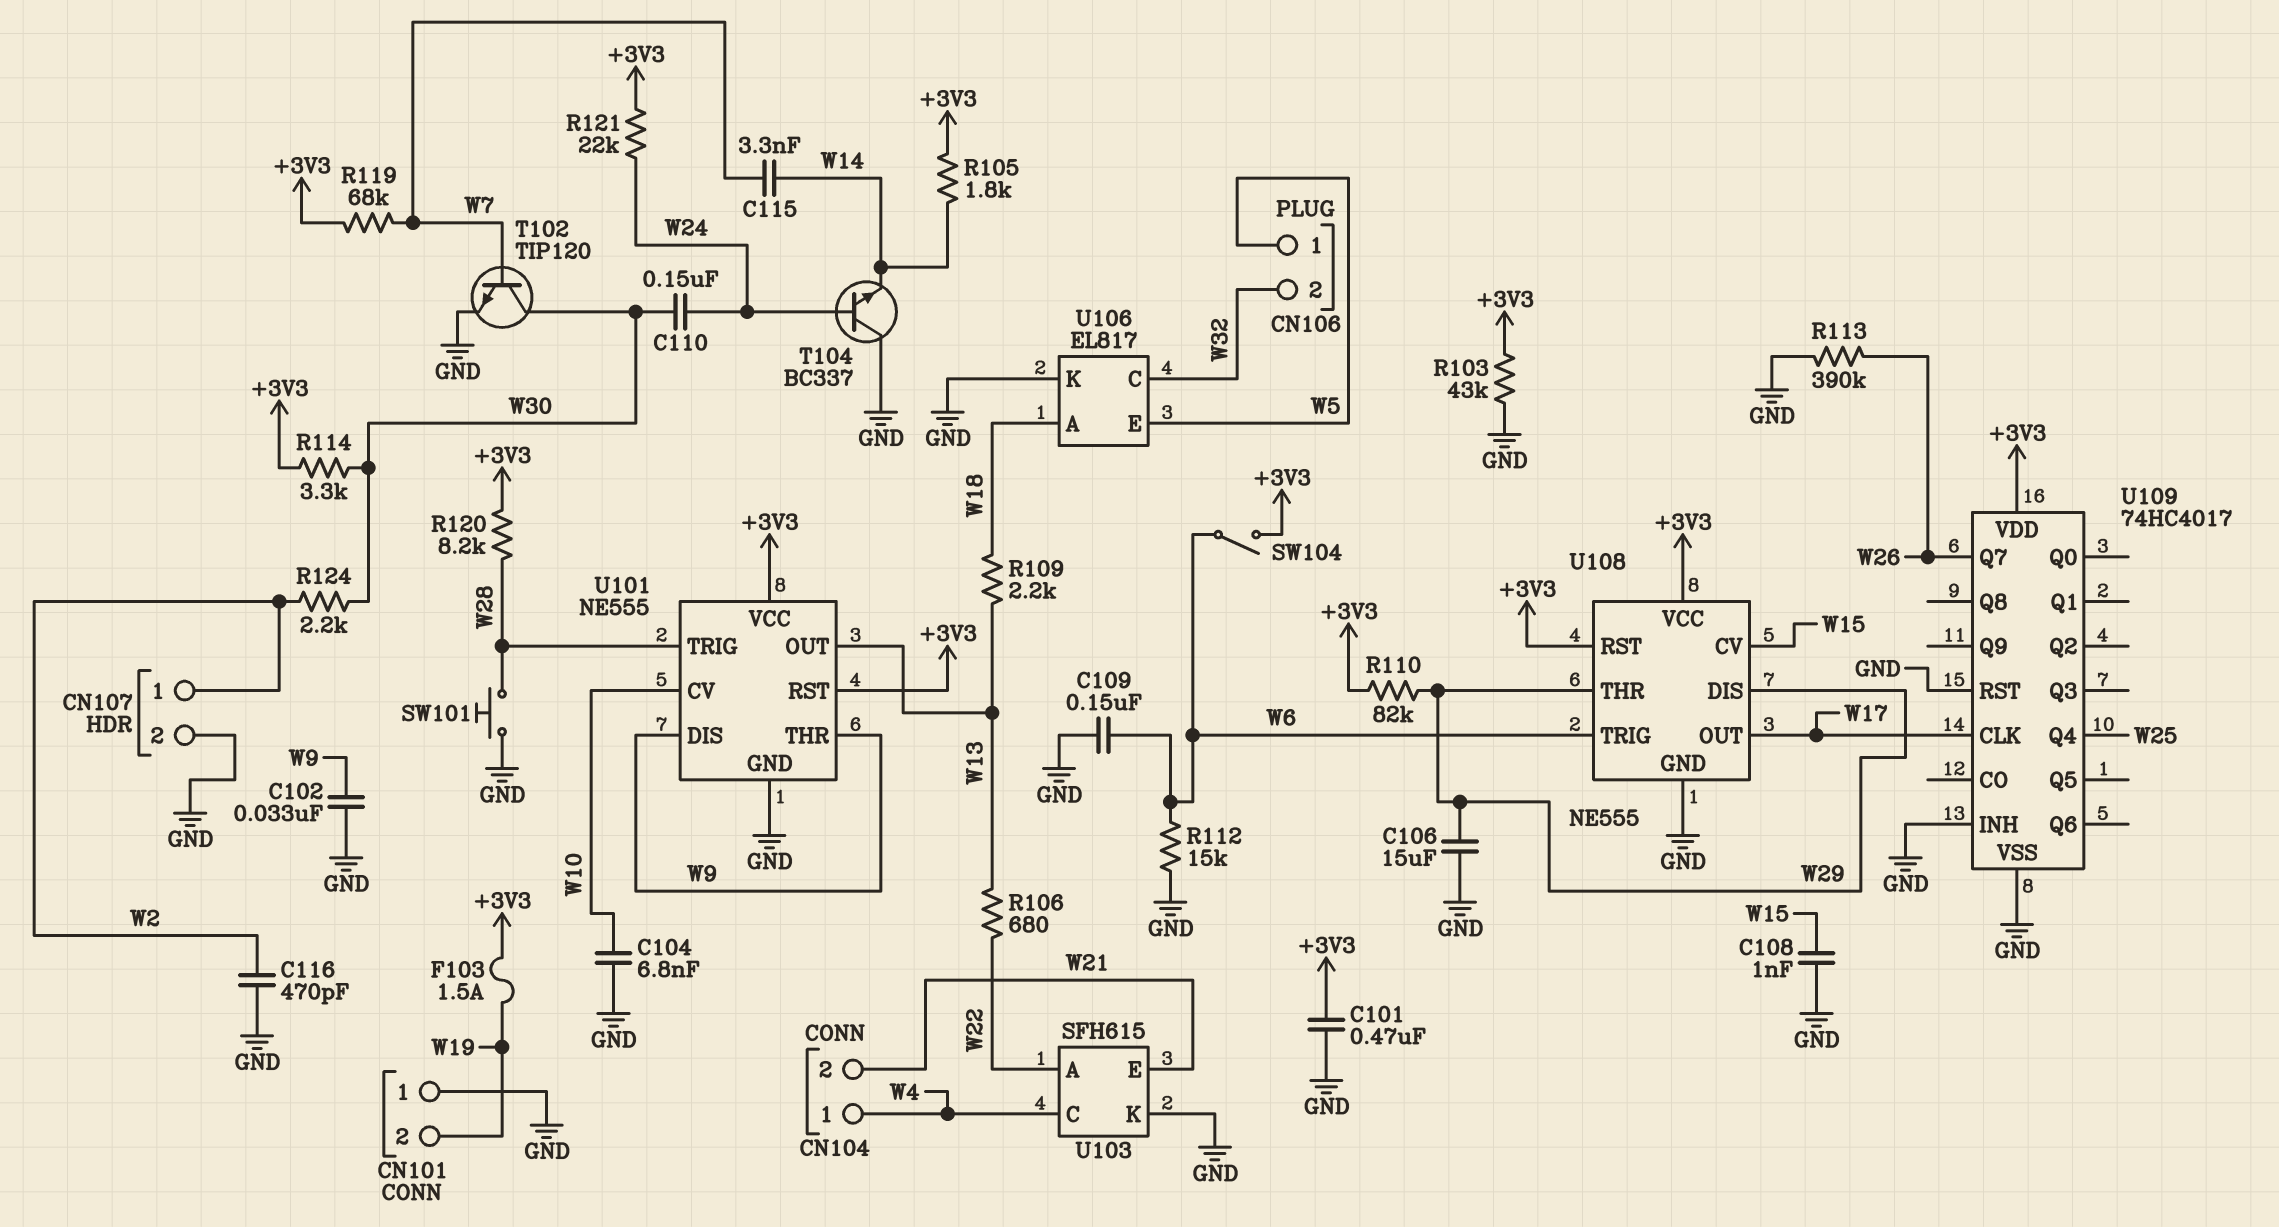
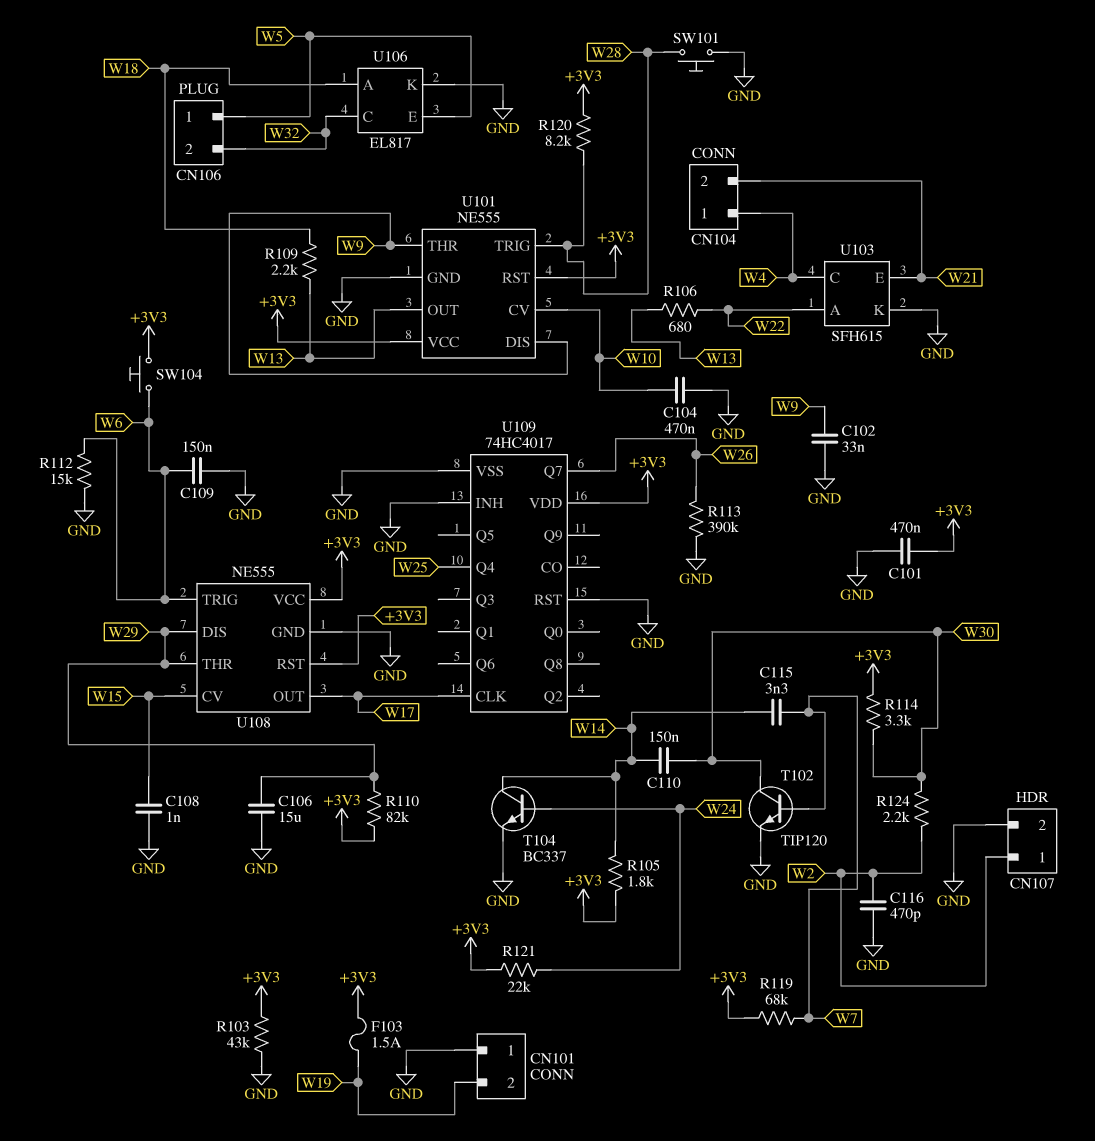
C104: 6.8nF (GND, W10) -> 470nF (GND, W10)
C110: 150nF (W24, W30) -> 150nF (W14, W30)
SW104: switch (+3V3, W6) -> button (+3V3, W6)
T104: NPN BC337 (B W24, C GND, E W14) -> NPN BC337 (B W24, C W14, E GND)

